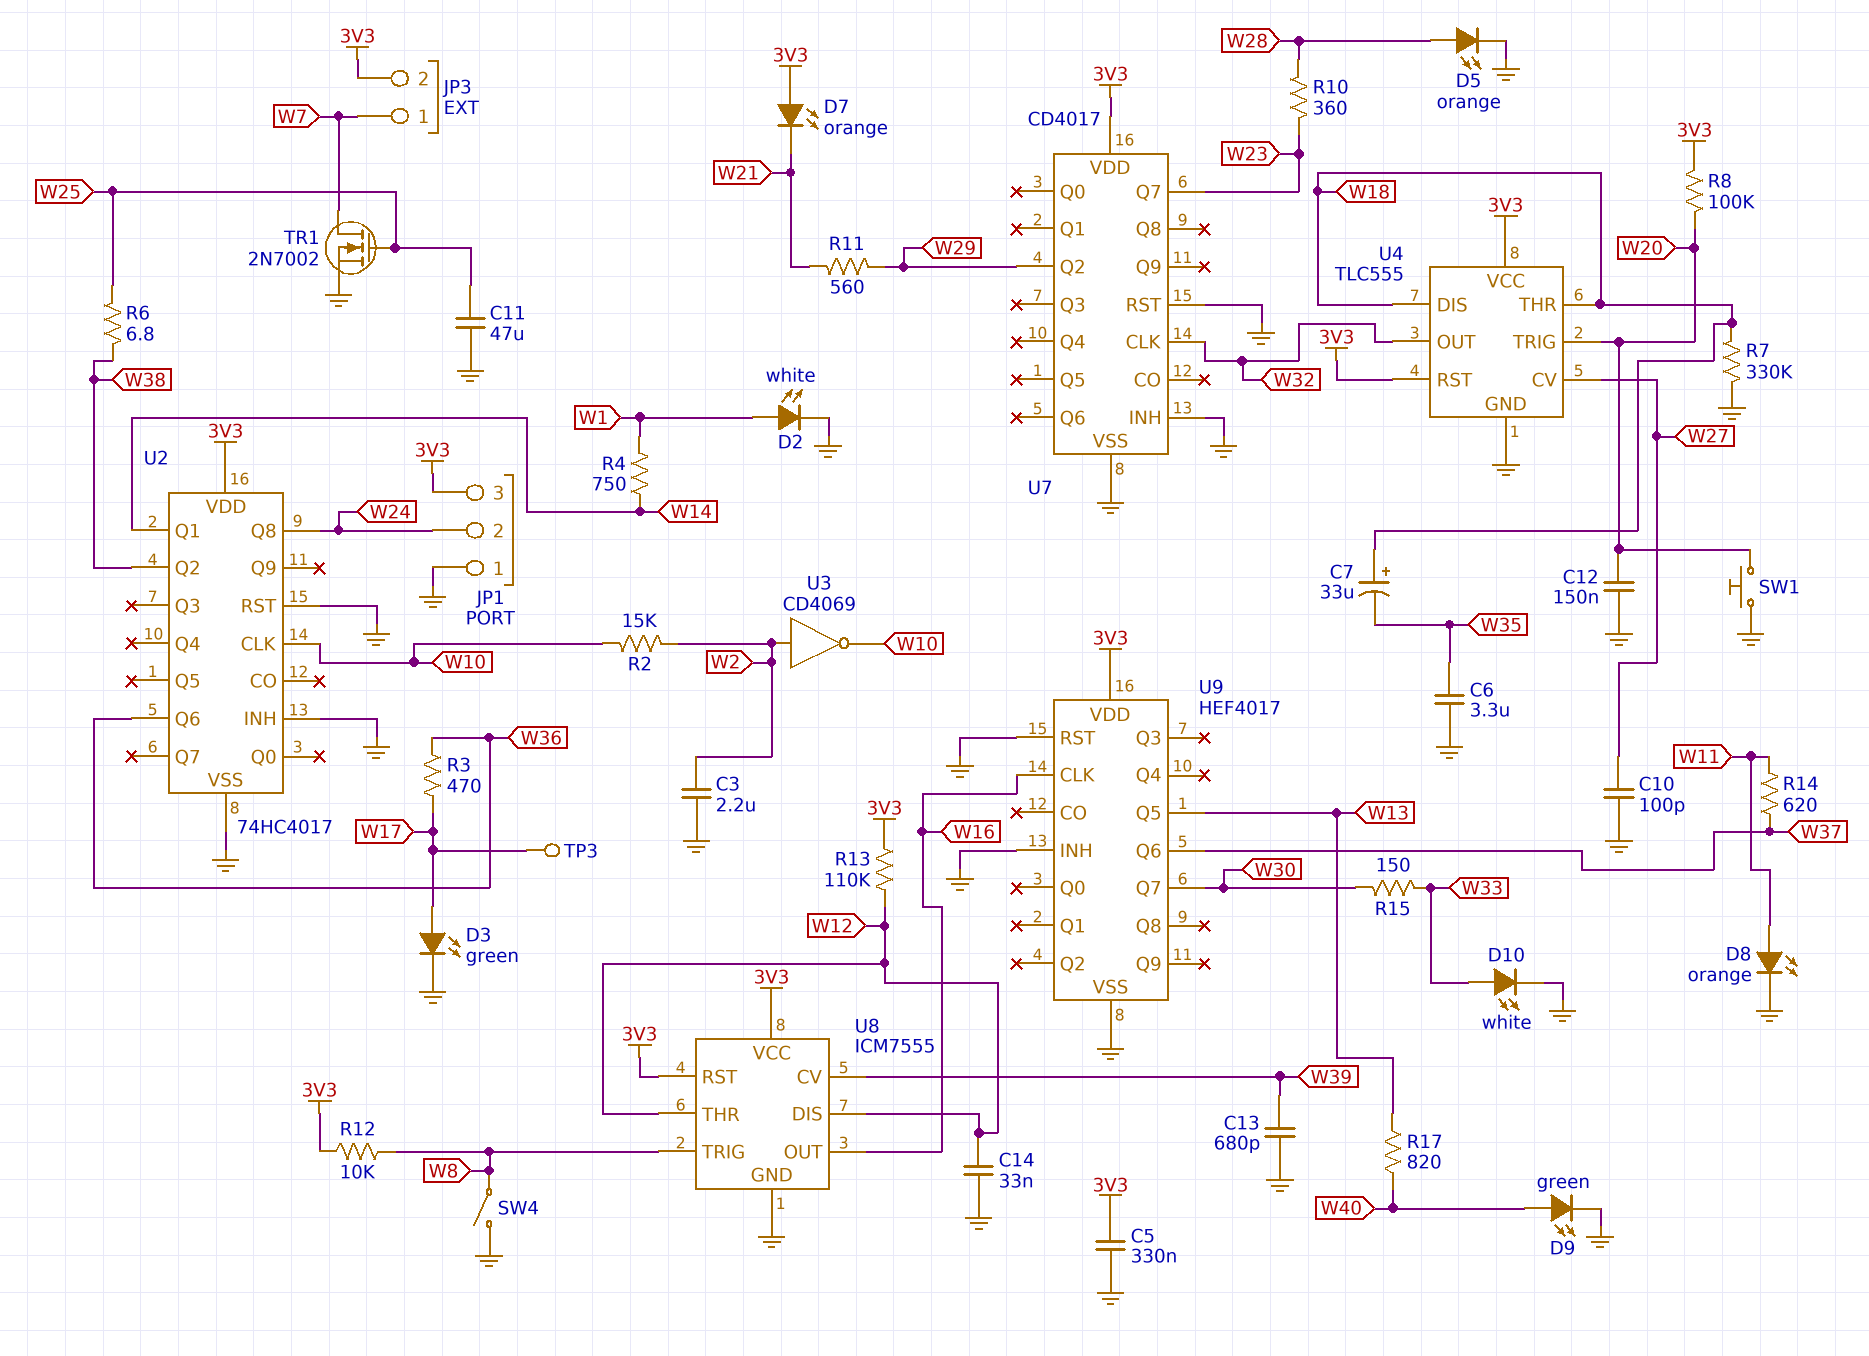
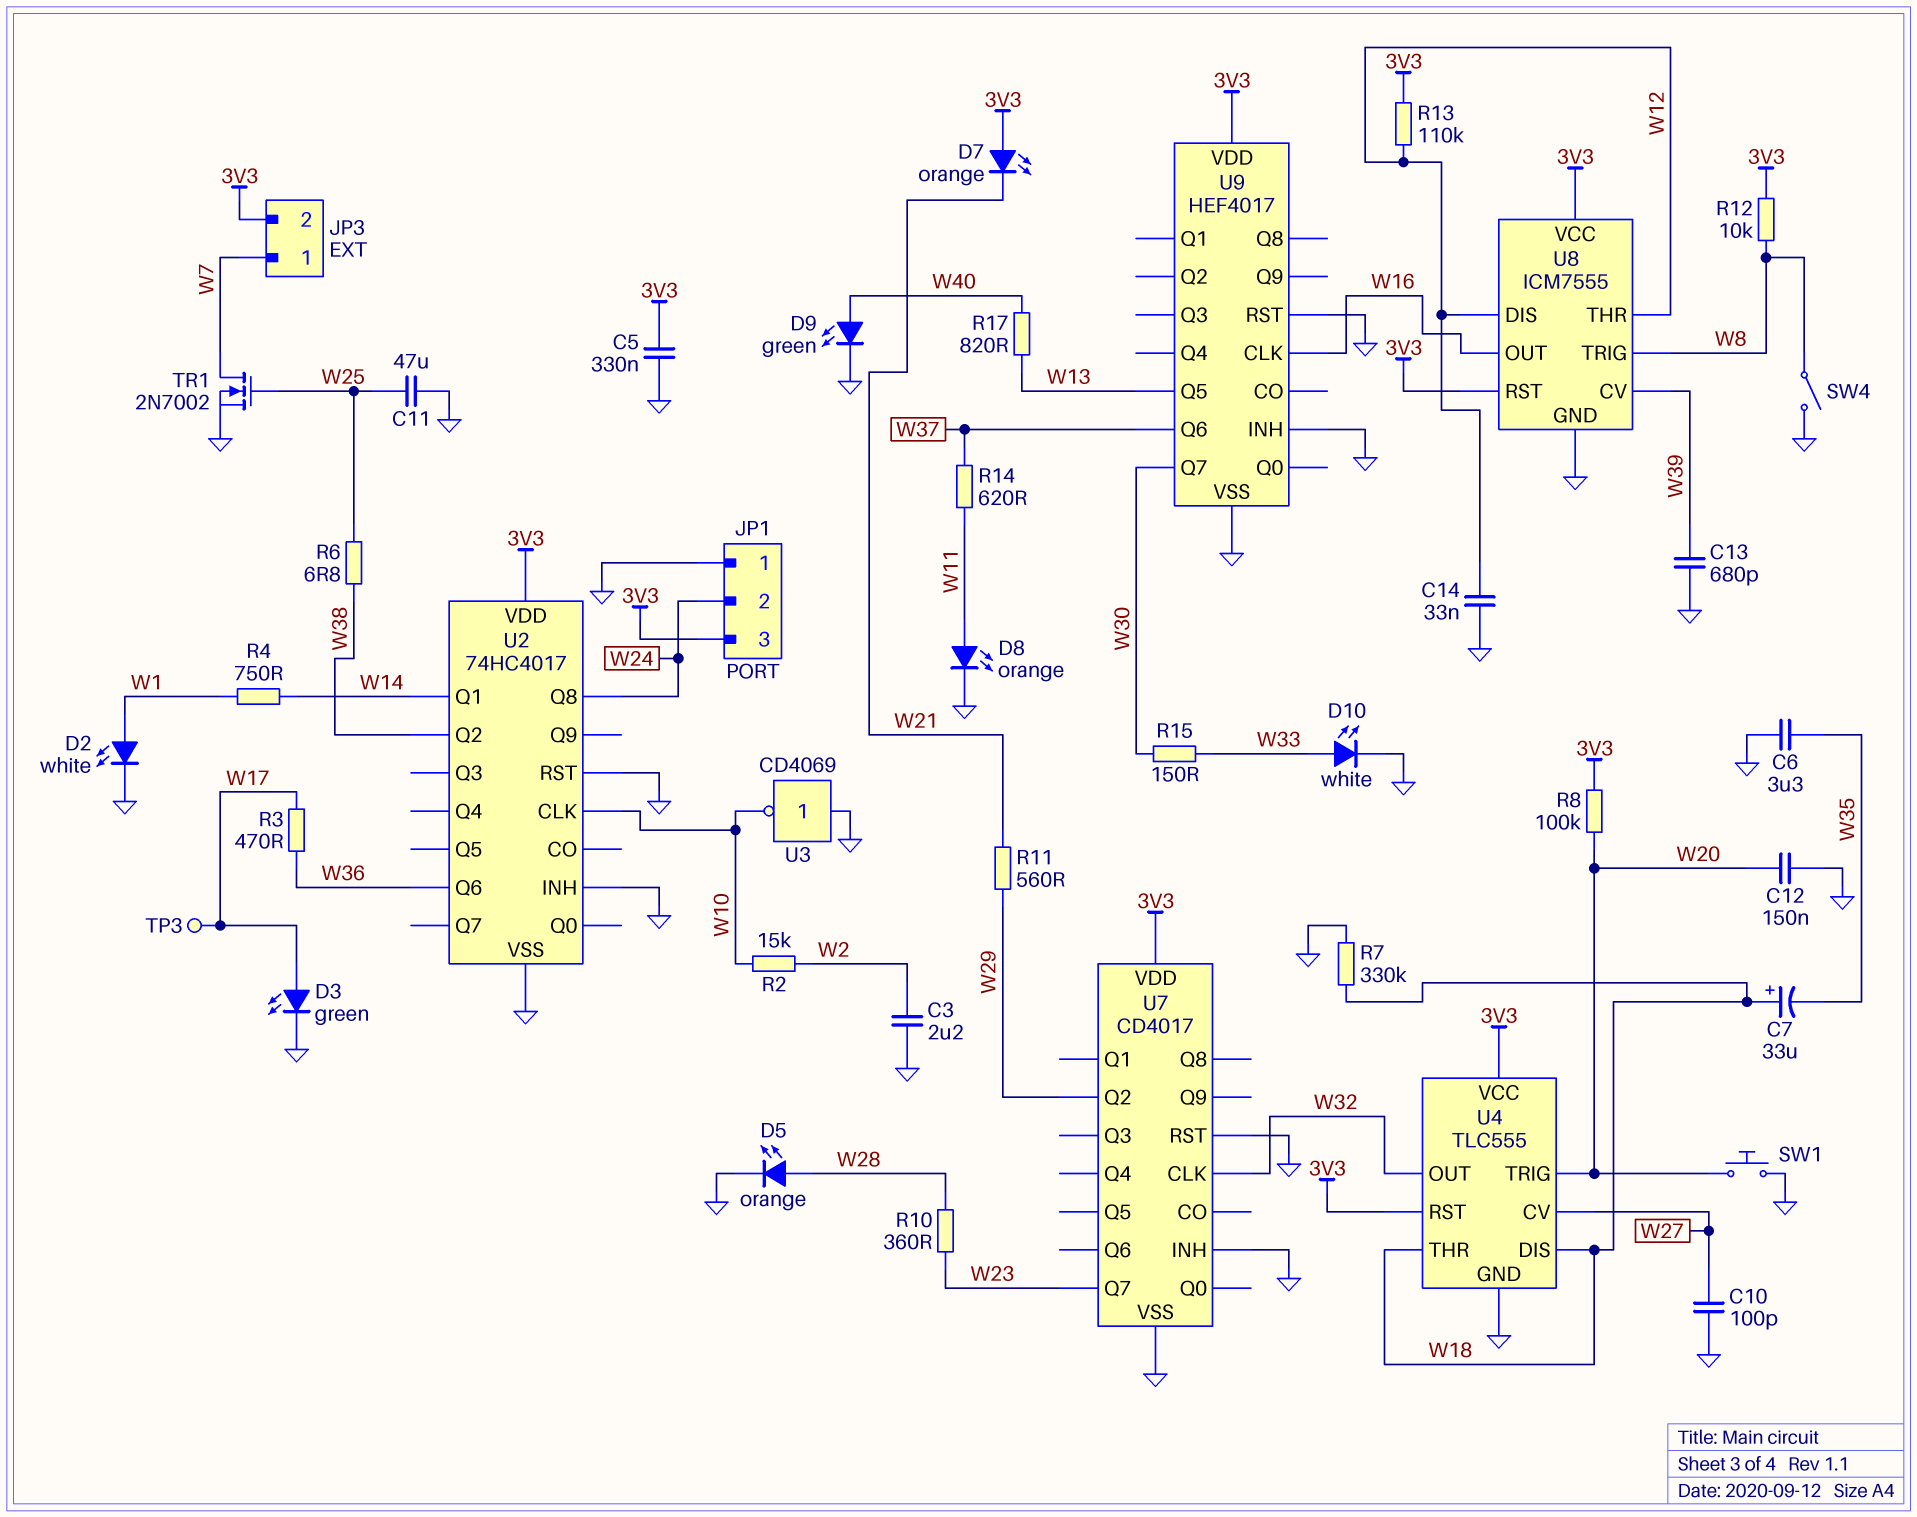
U3: NOT CD4069 (in W2, out W10) -> NOT CD4069 (in GND, out W10)

